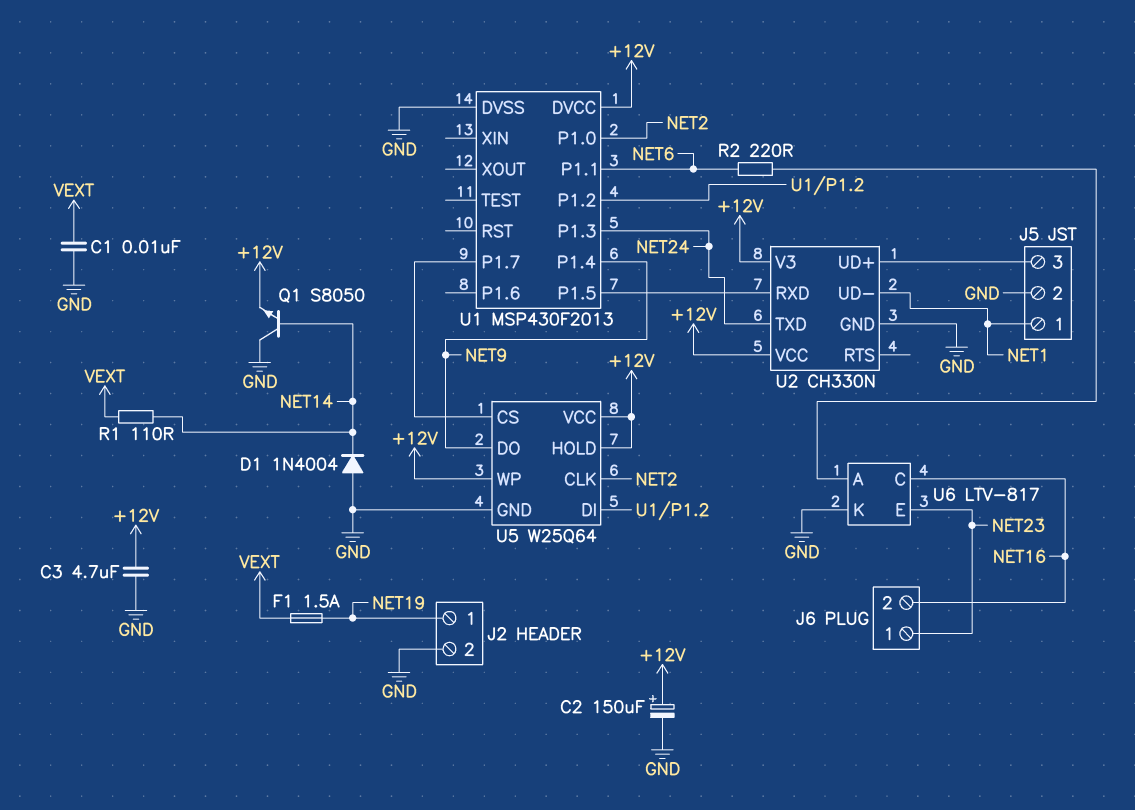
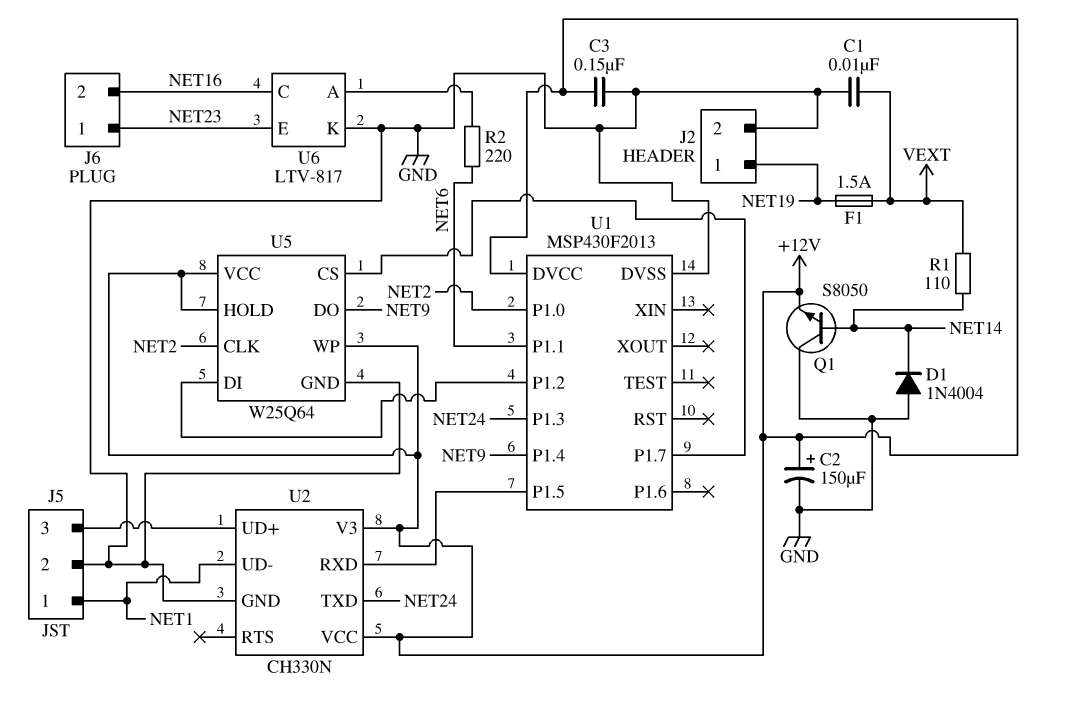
C3: 4.7uF (+12V, GND) -> 150nF (+12V, GND)

